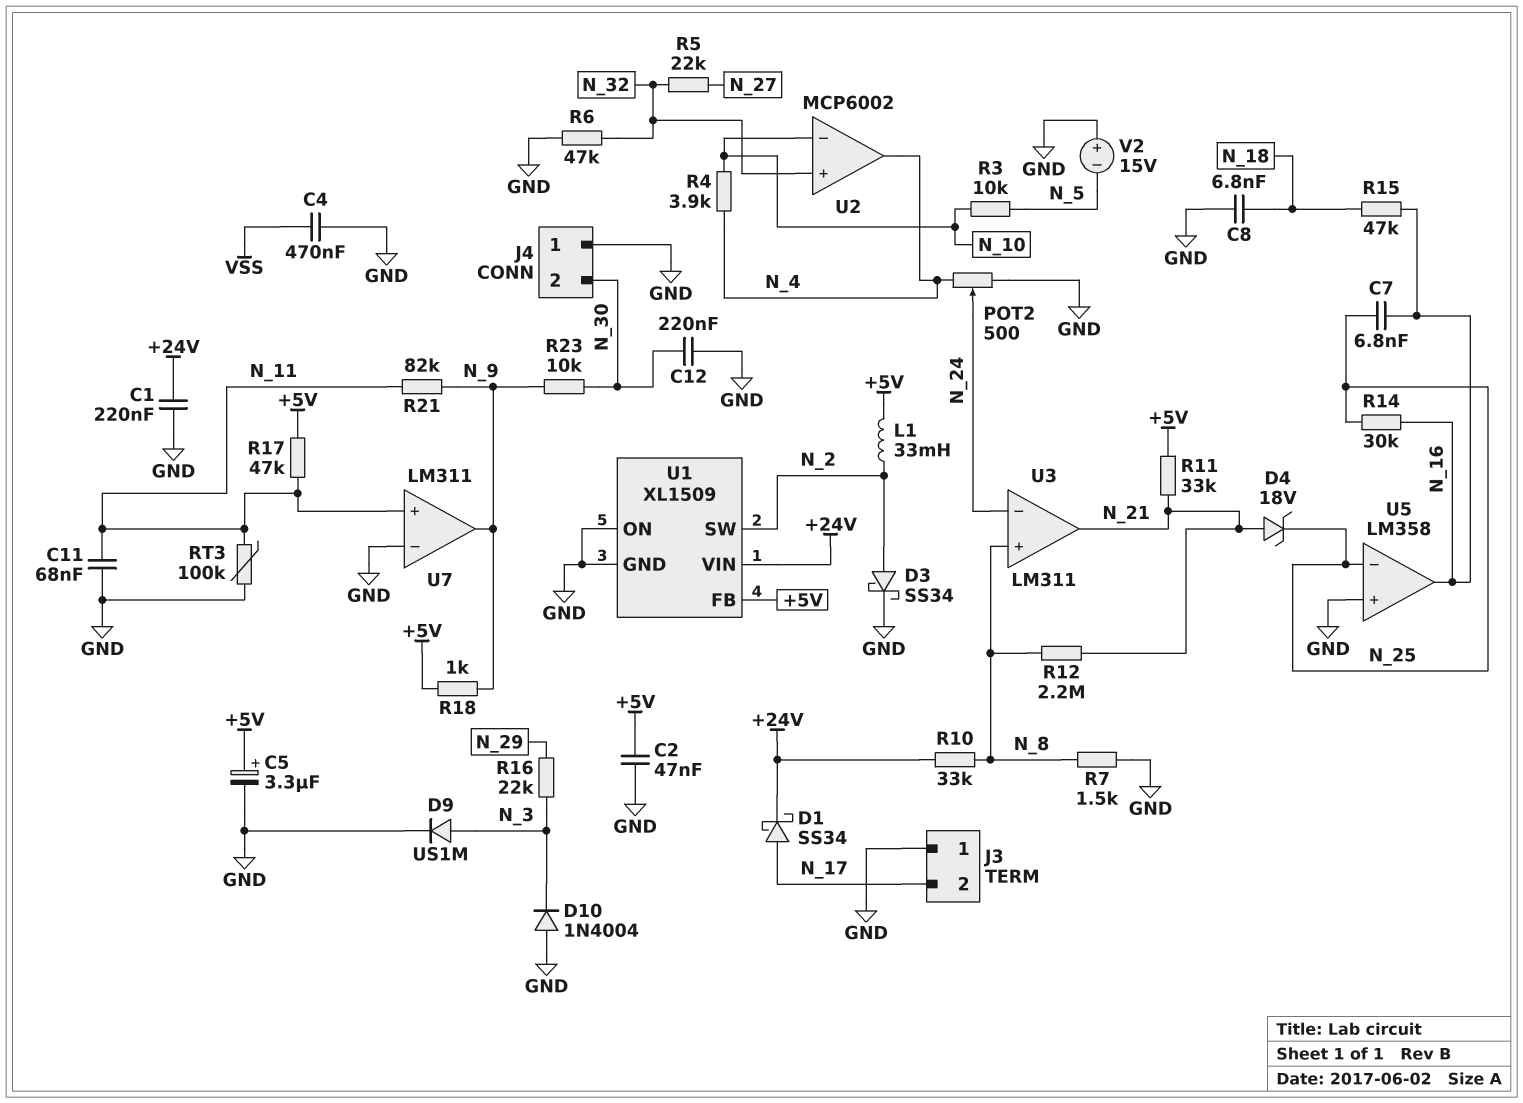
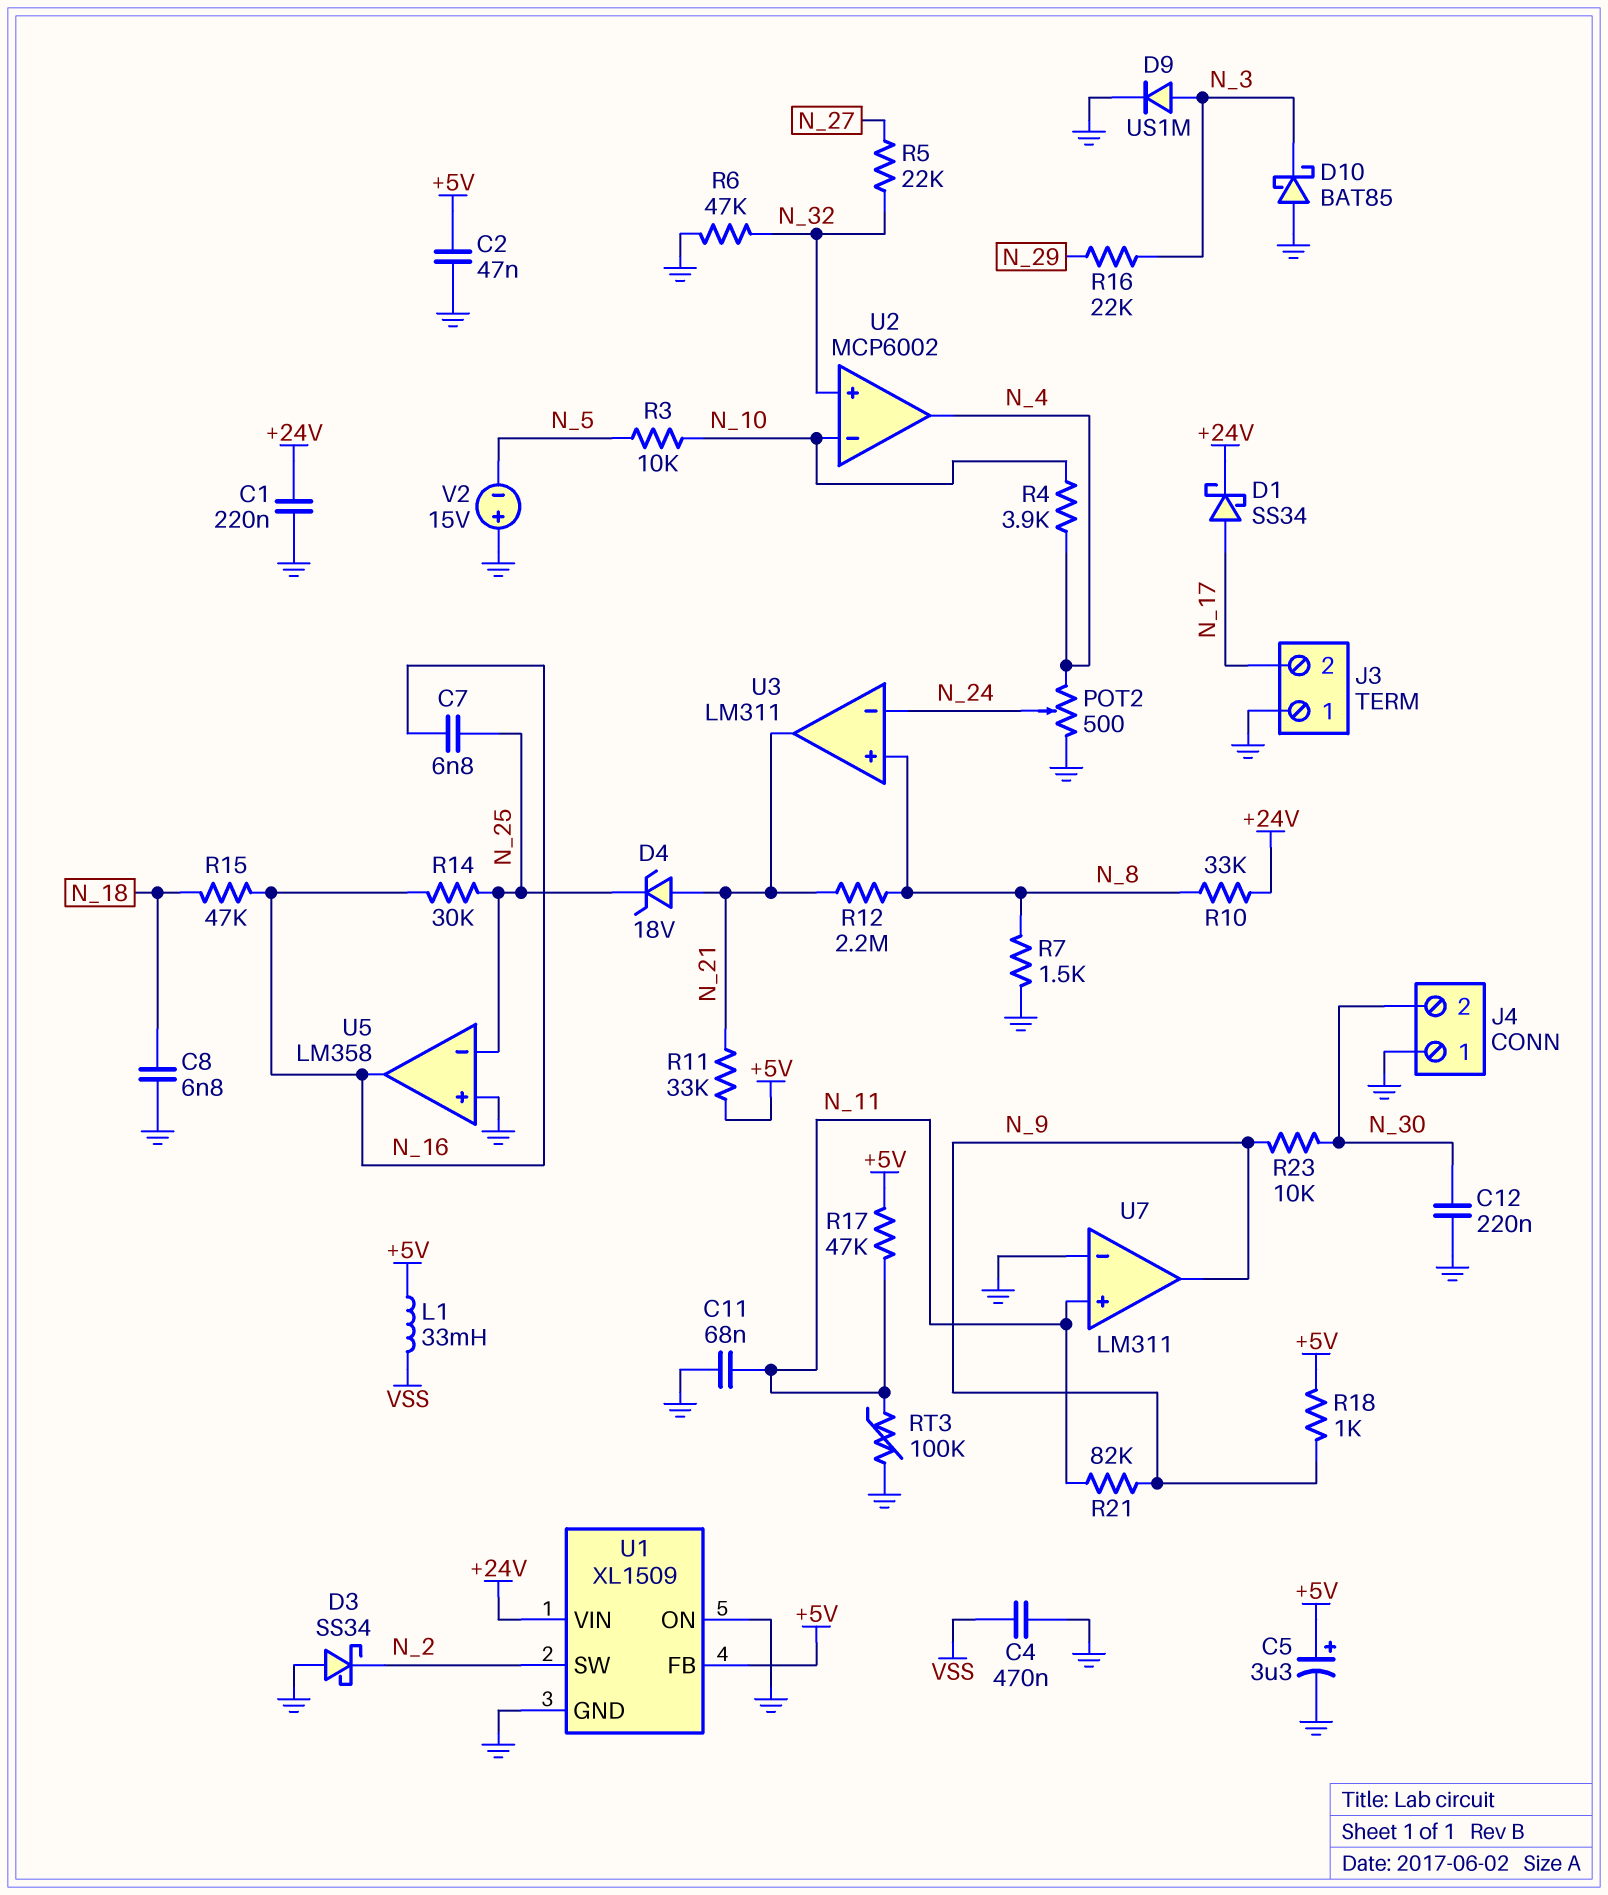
D3: schottky SS34 (A N_2, K GND) -> schottky SS34 (A GND, K N_2)
D10: diode 1N4004 (A GND, K N_3) -> schottky BAT85 (A GND, K N_3)
L1: 33mH (+5V, N_2) -> 33mH (+5V, VSS)

